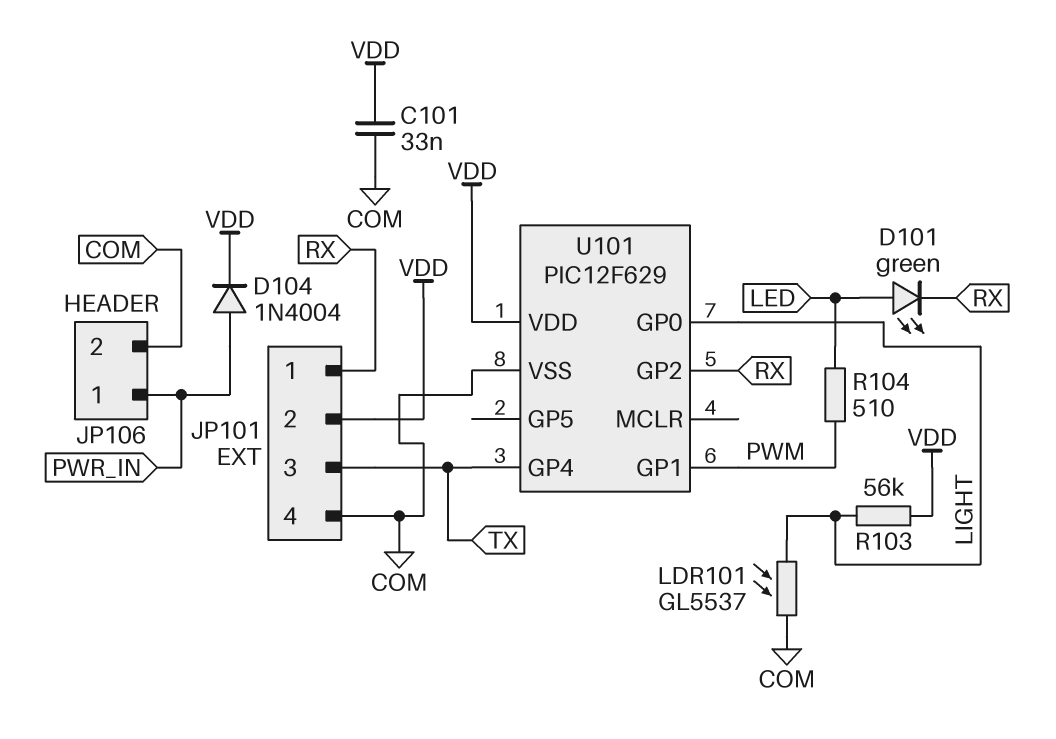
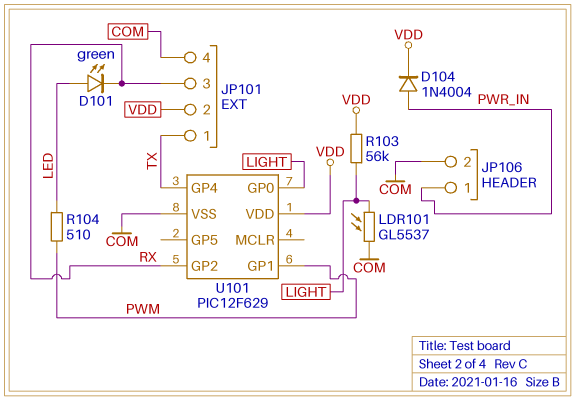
C101: 33nF (COM, VDD) -> none
JP101 pin 1: RX -> TX
JP101 pin 3: TX -> RX

